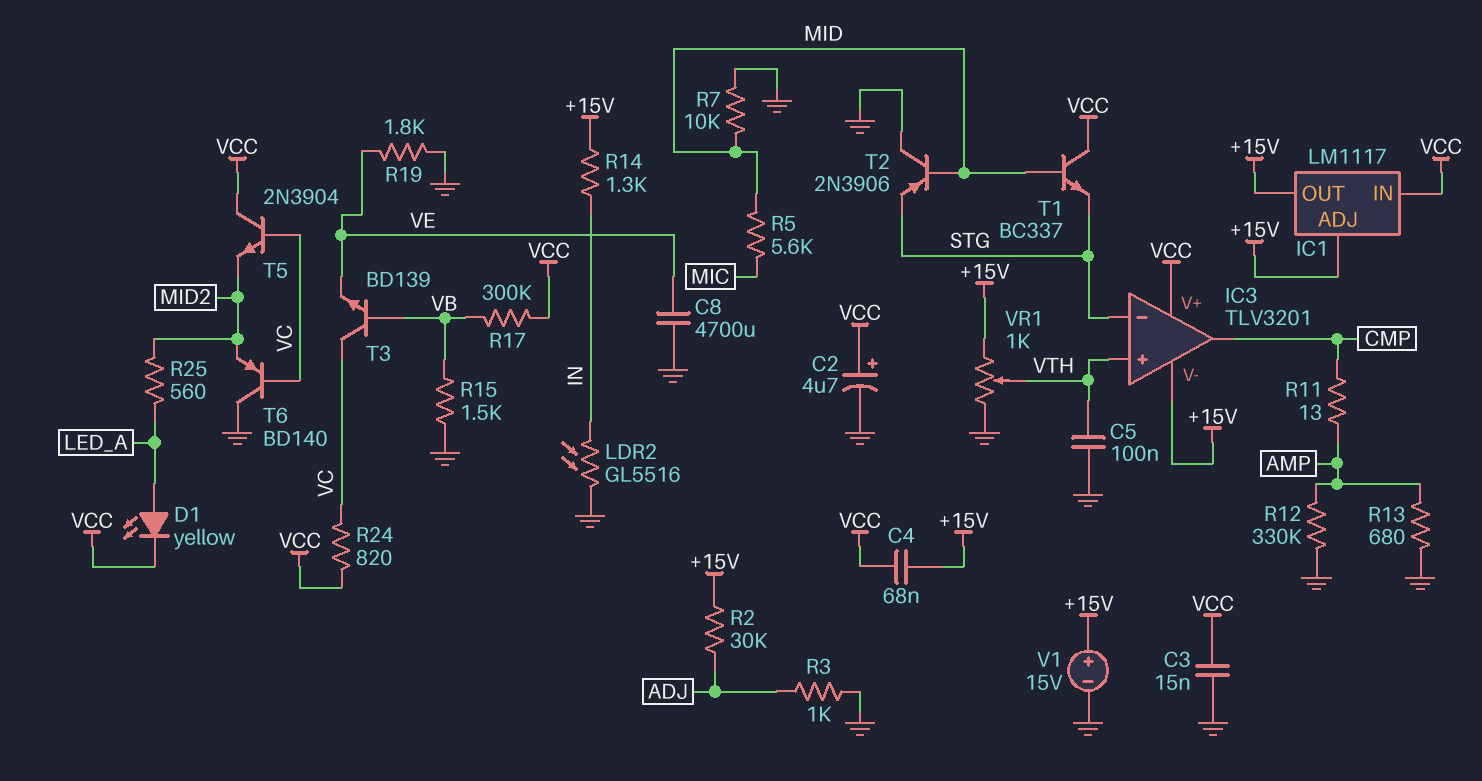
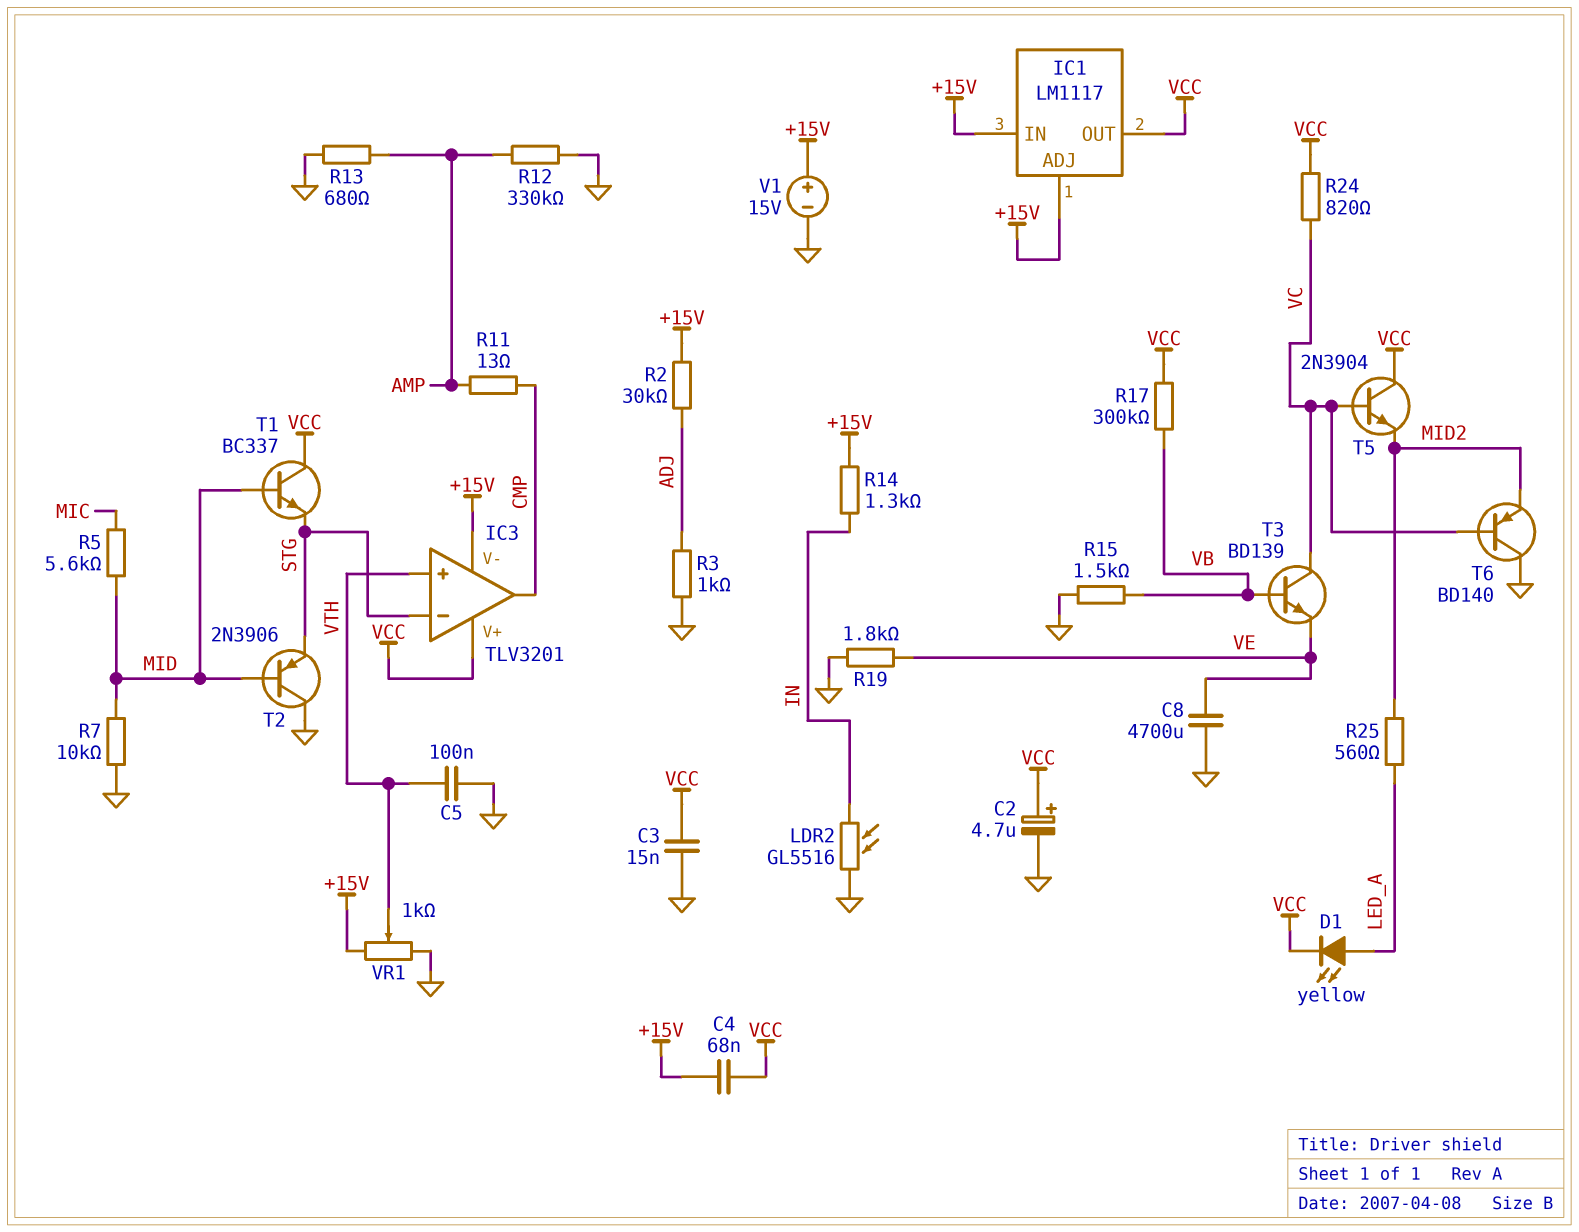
IC1 pin IN: VCC -> +15V
IC1 pin OUT: +15V -> VCC

